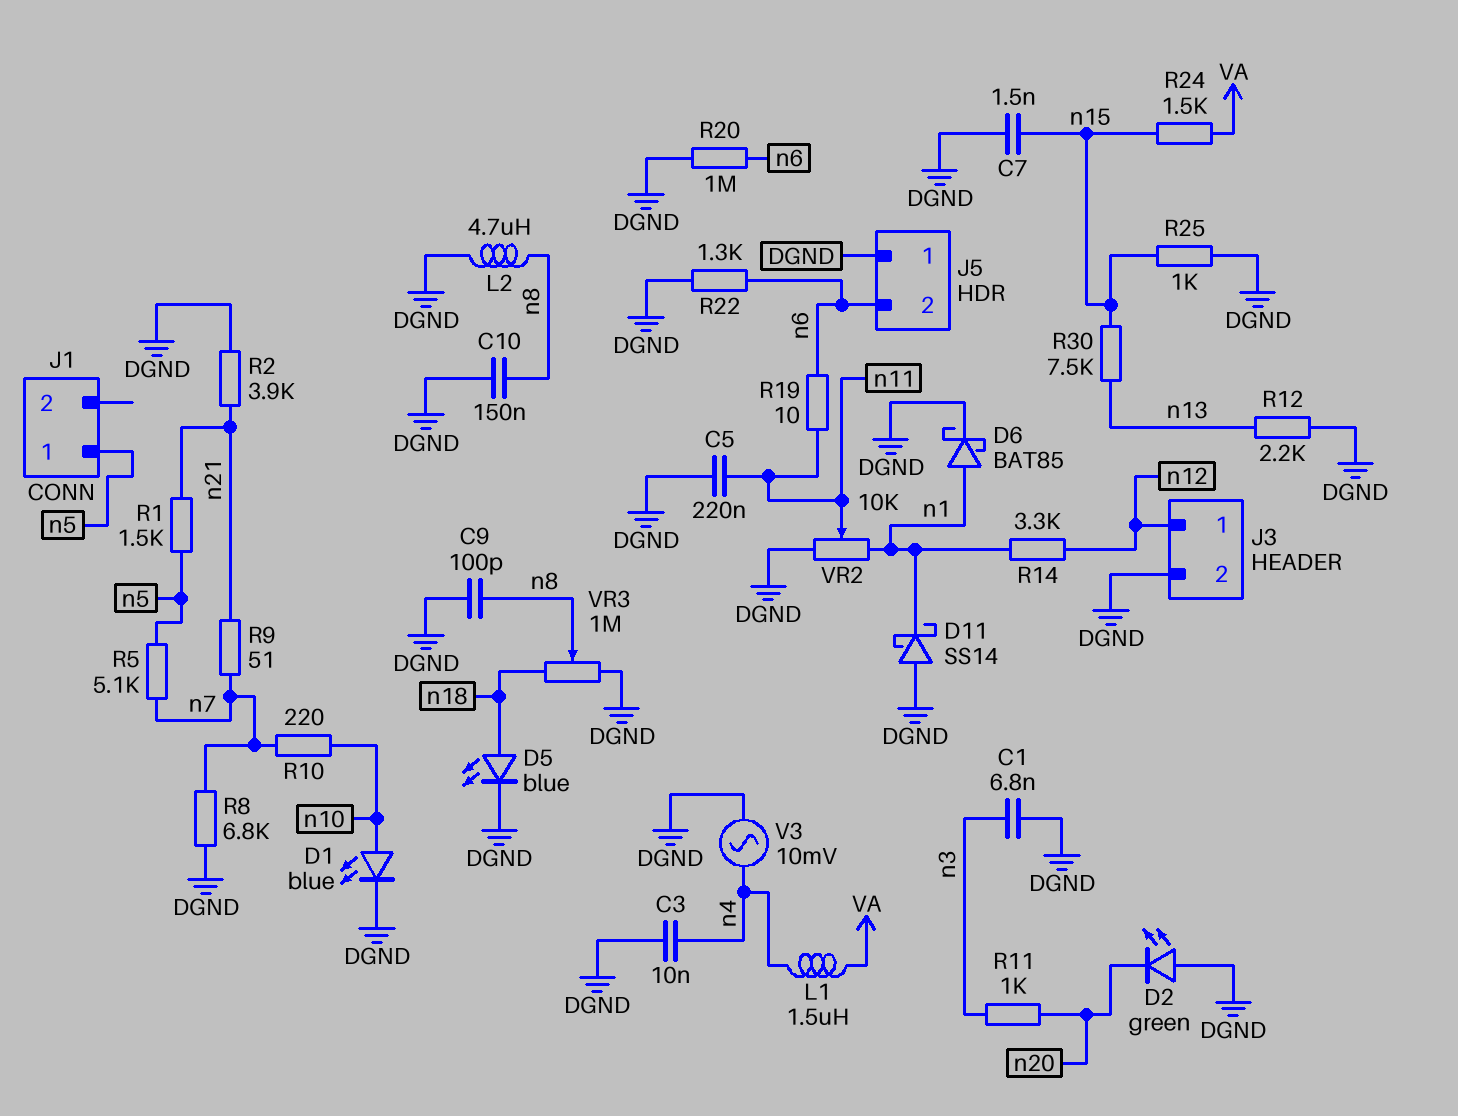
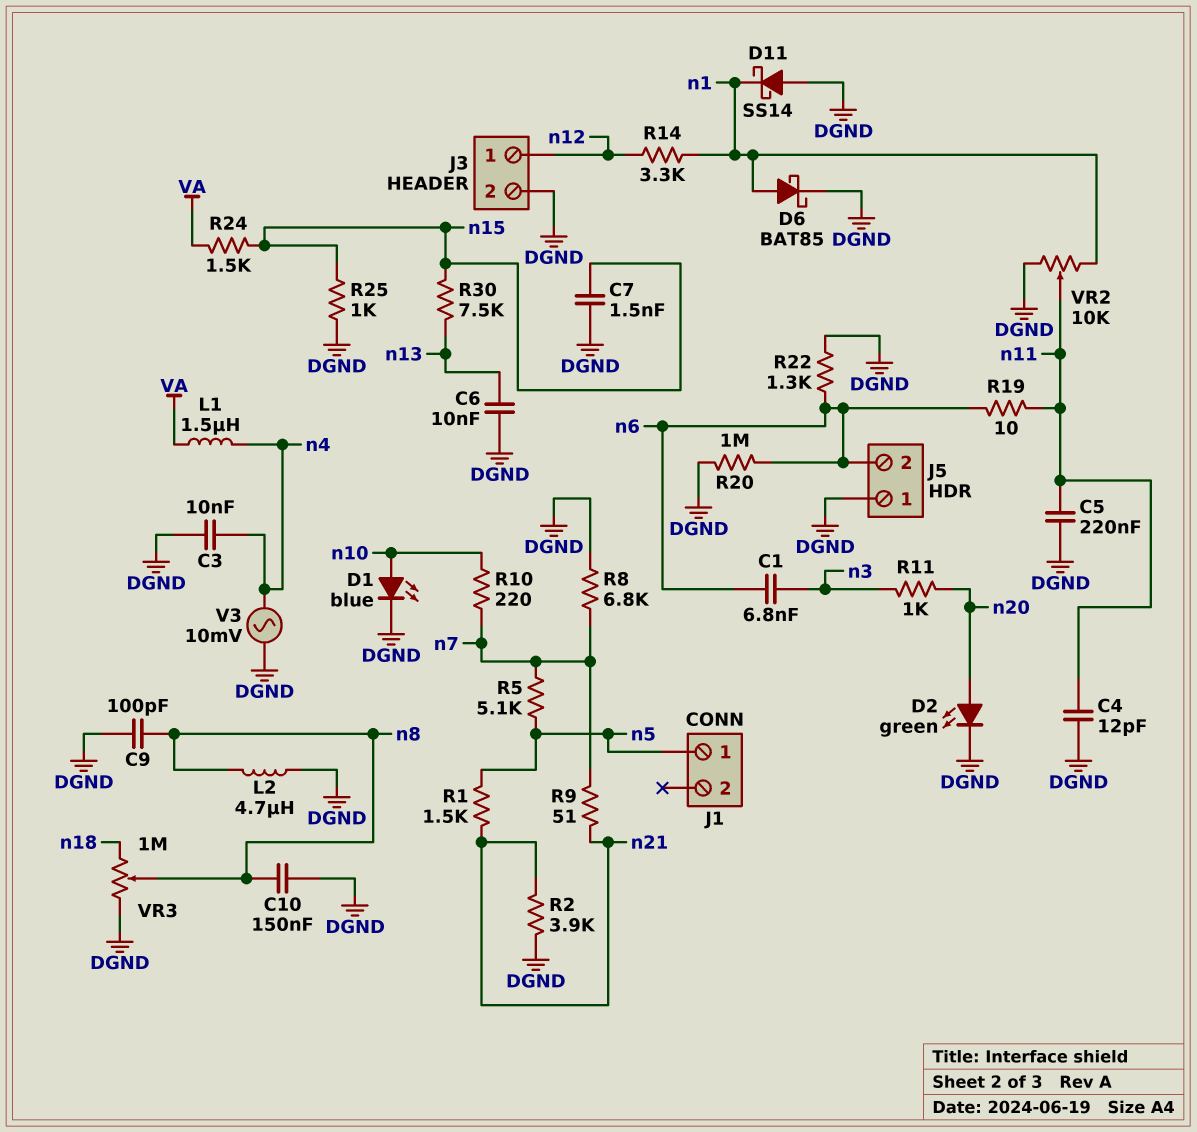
C1: 6.8nF (DGND, n3) -> 6.8nF (n3, n6)
C4: none -> 12pF (DGND, n11)
C6: none -> 10nF (DGND, n13)
D2: LED green (A DGND, K n20) -> LED green (A n20, K DGND)
D5: LED blue (A n18, K DGND) -> none
R12: 2.2k (DGND, n13) -> none

